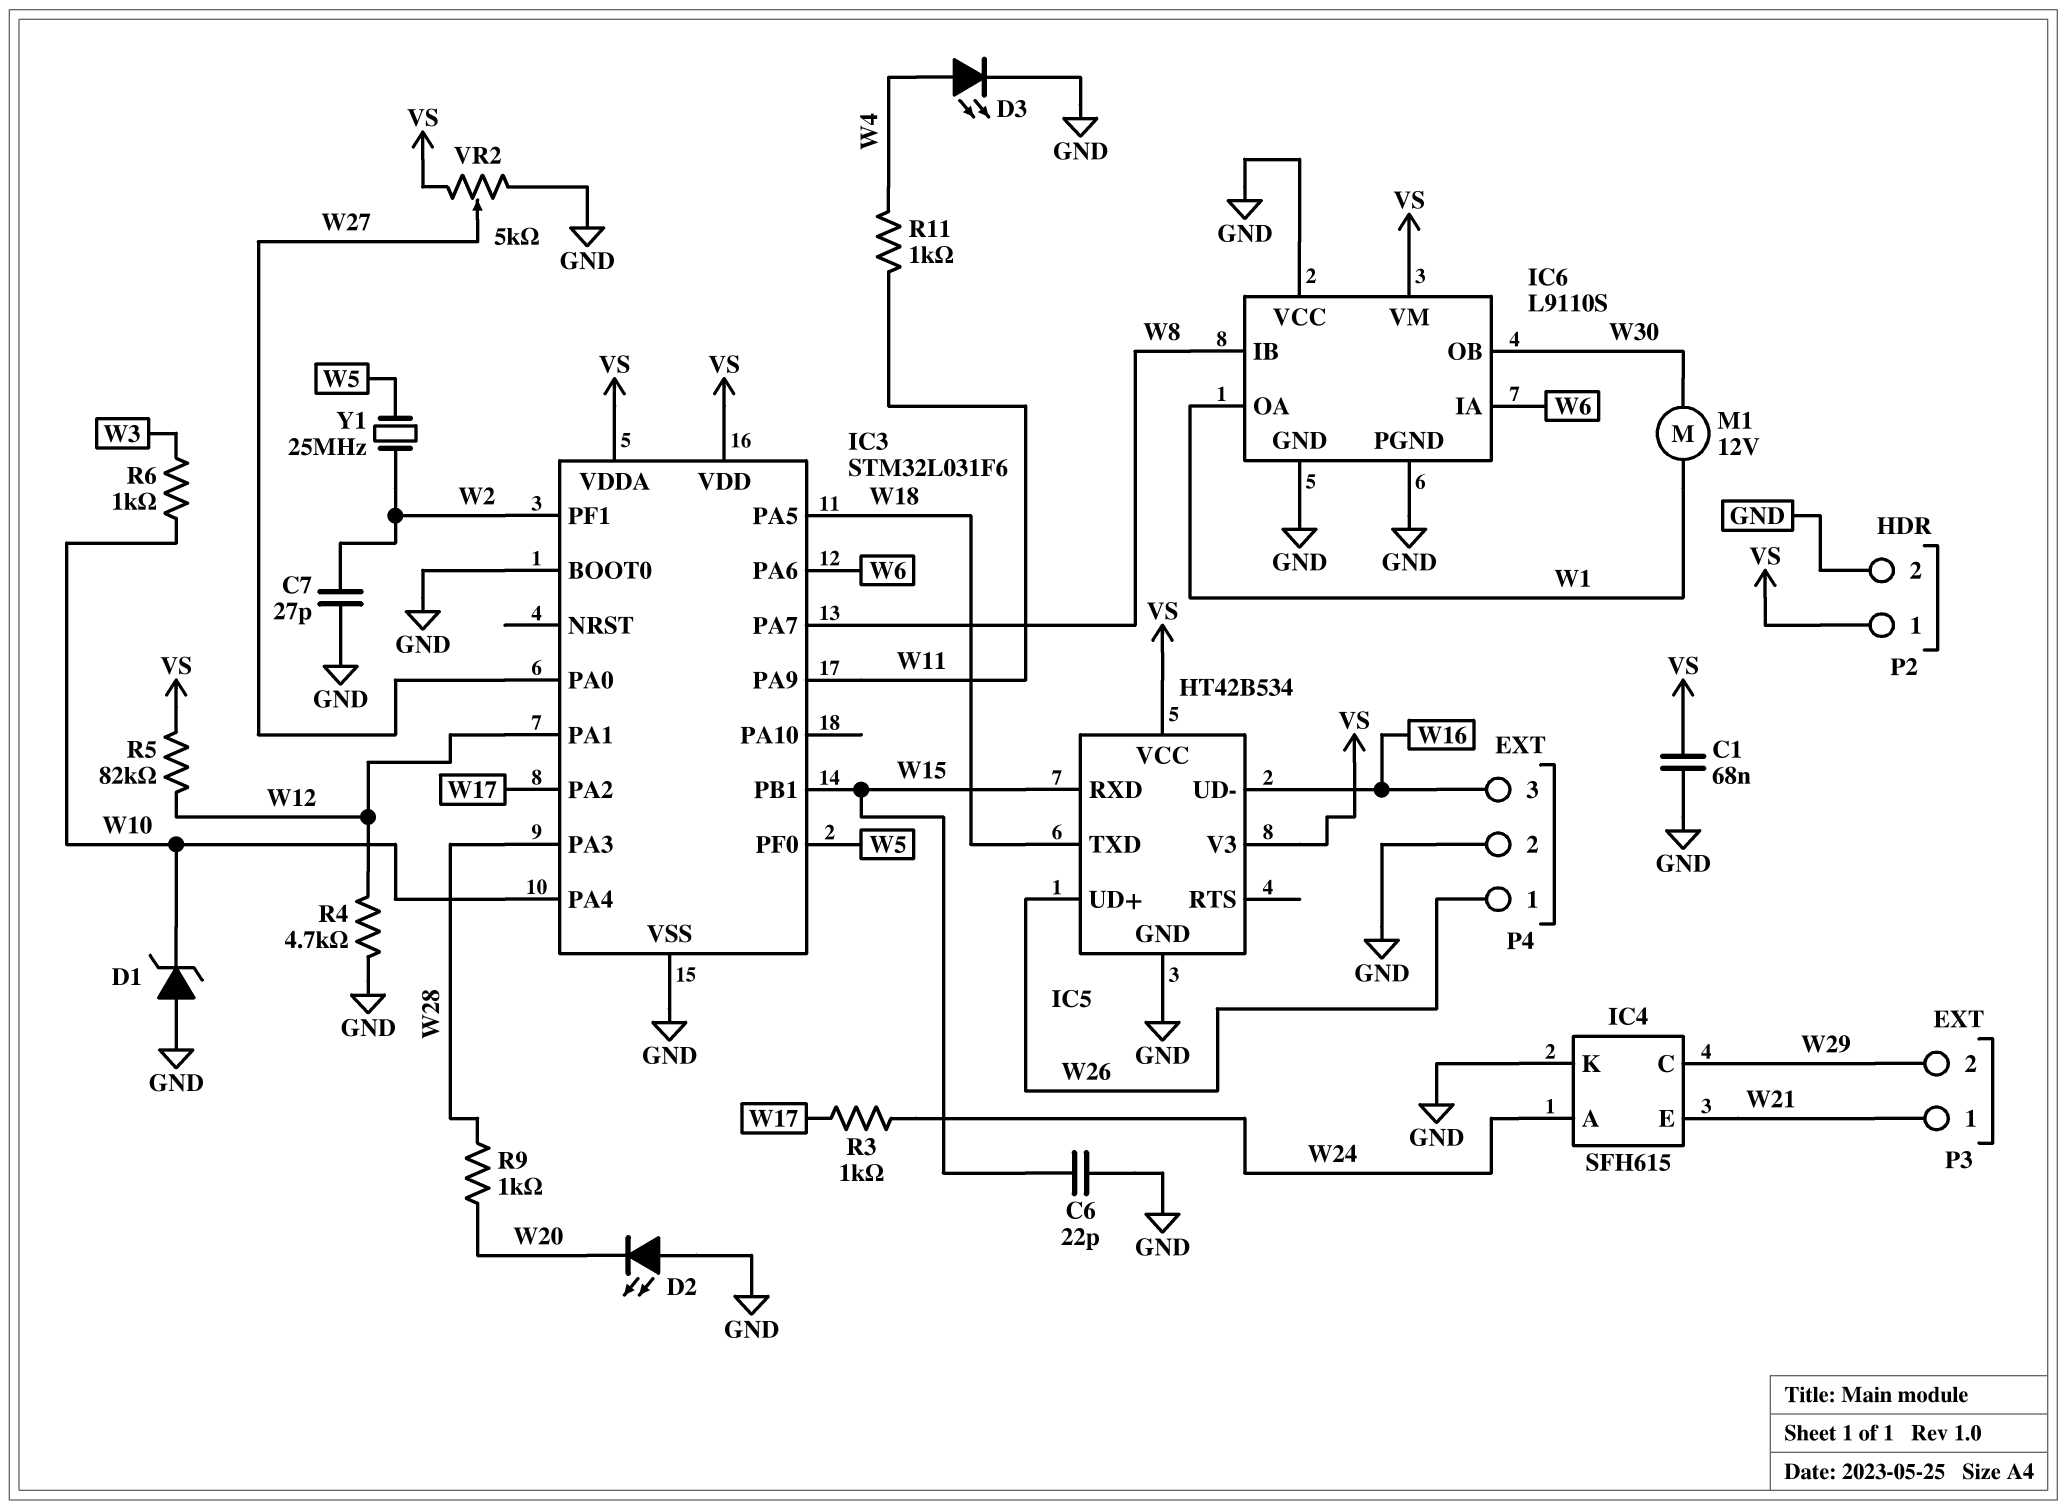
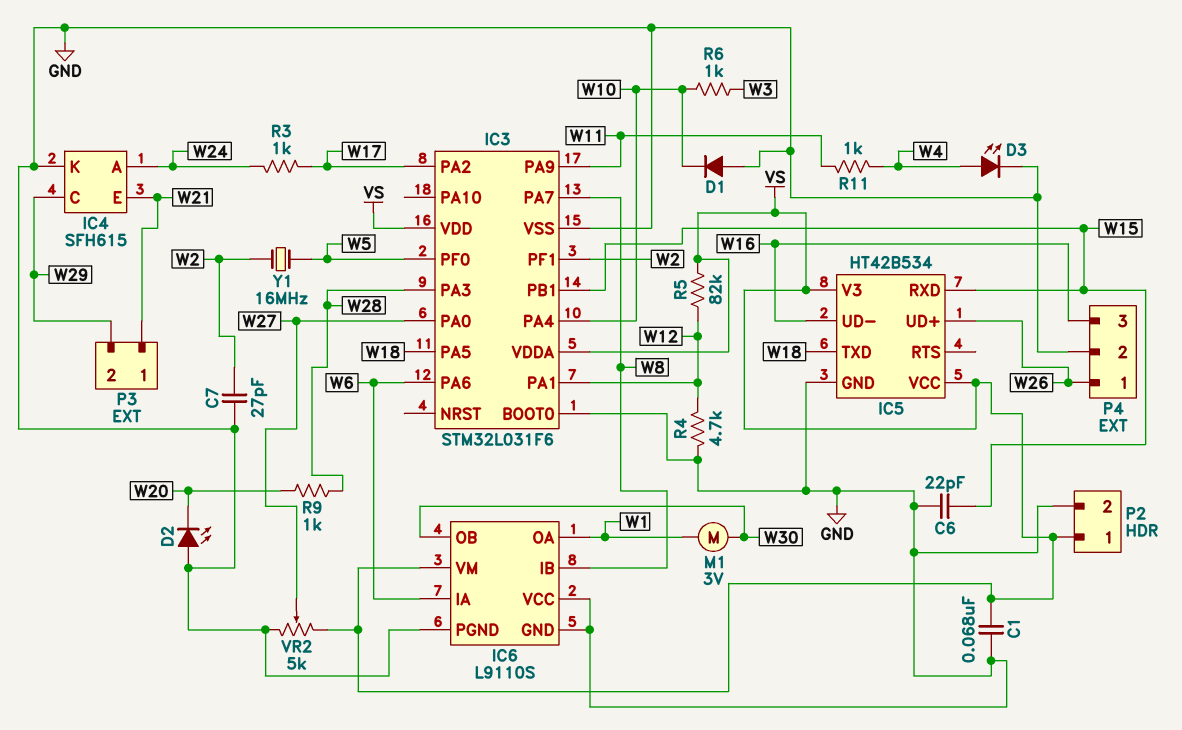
D1: zener (A GND, K W10) -> diode (A GND, K W10)
M1: motor 12V (W1, W30) -> motor 3V (W1, W30)
Y1: 25MHz (W2, W5) -> 16MHz (W2, W5)

